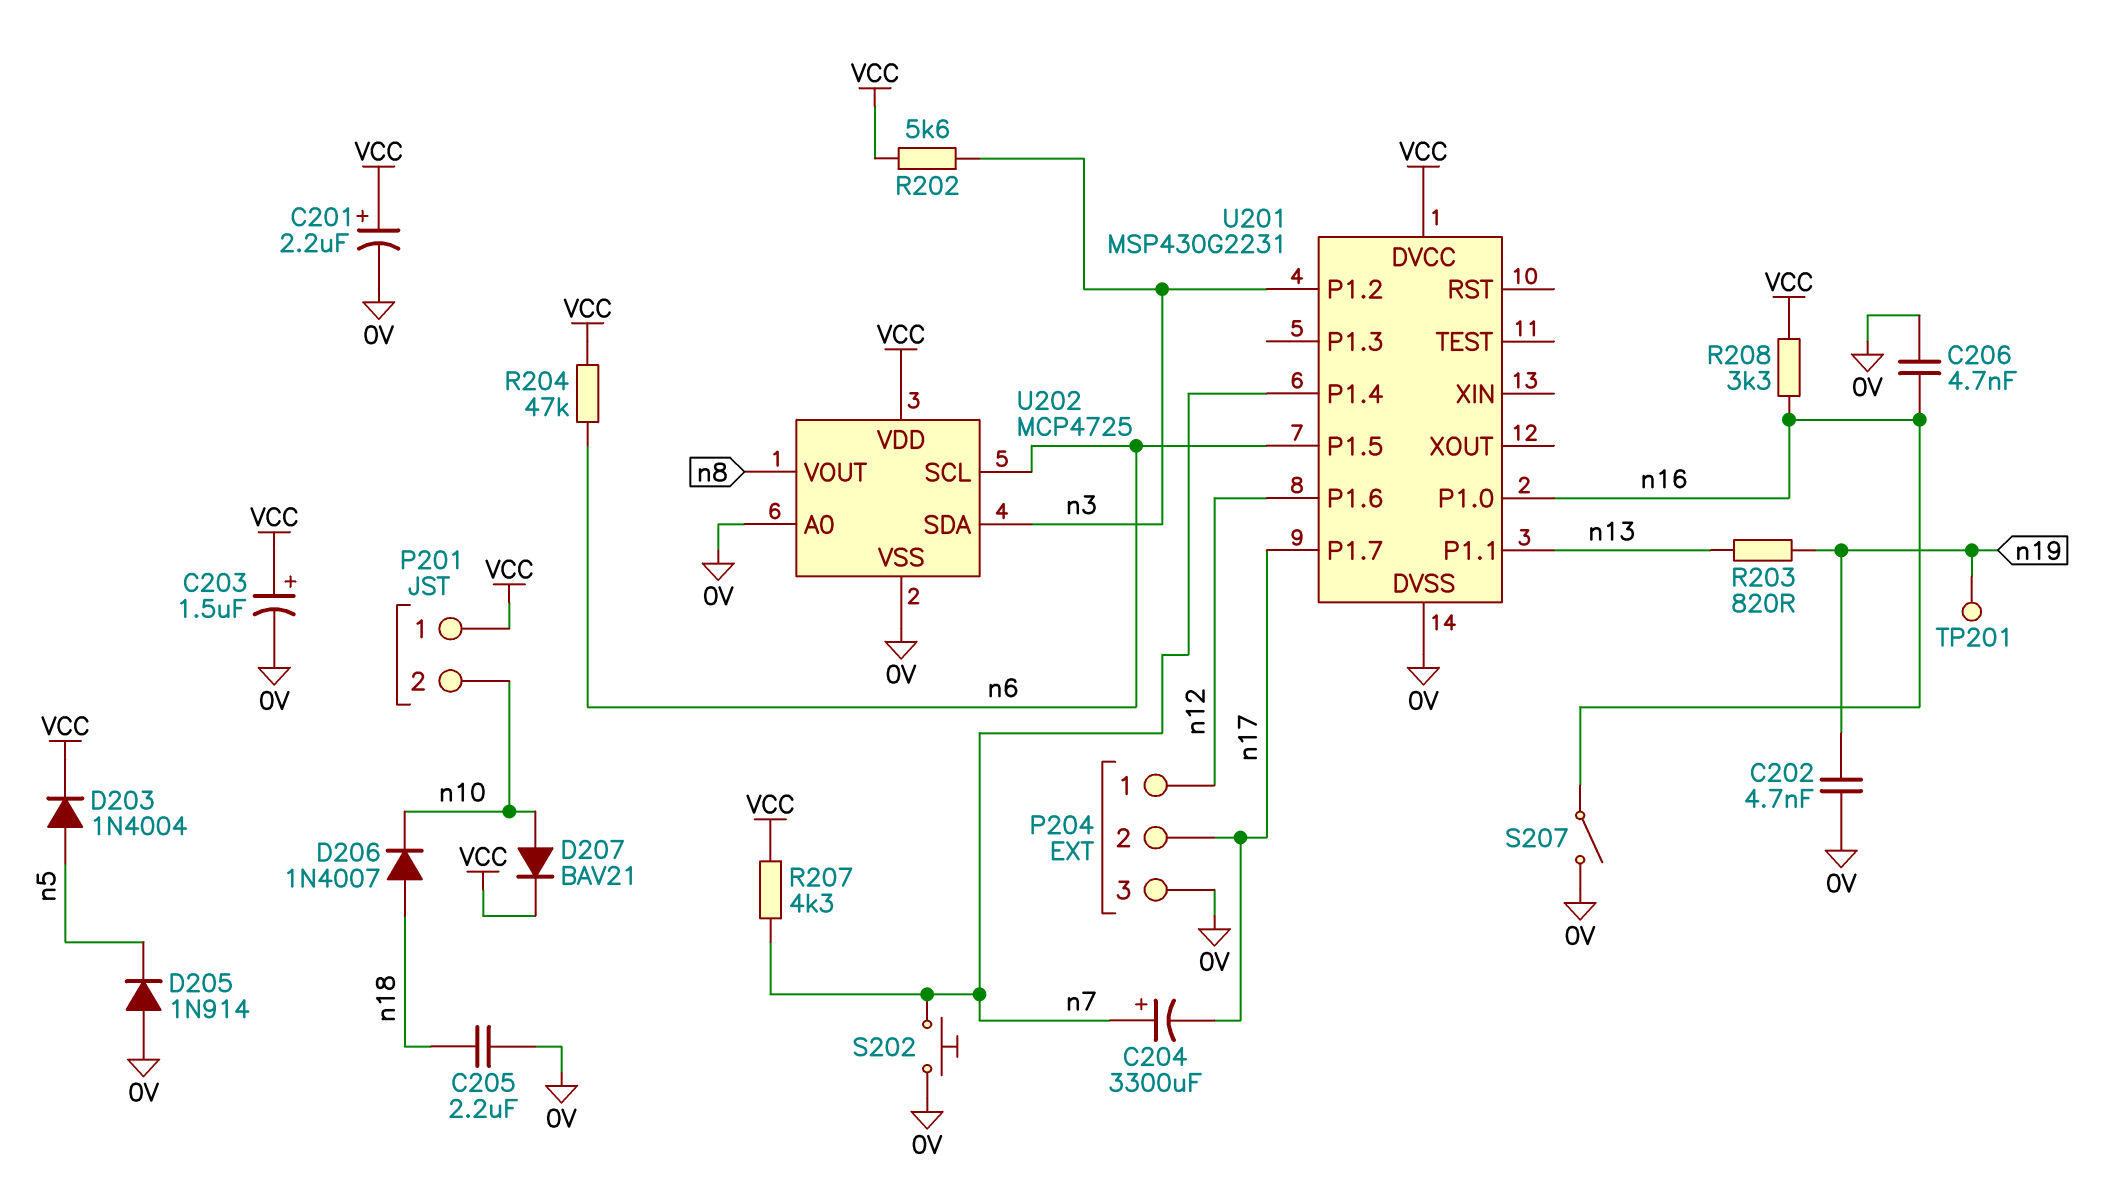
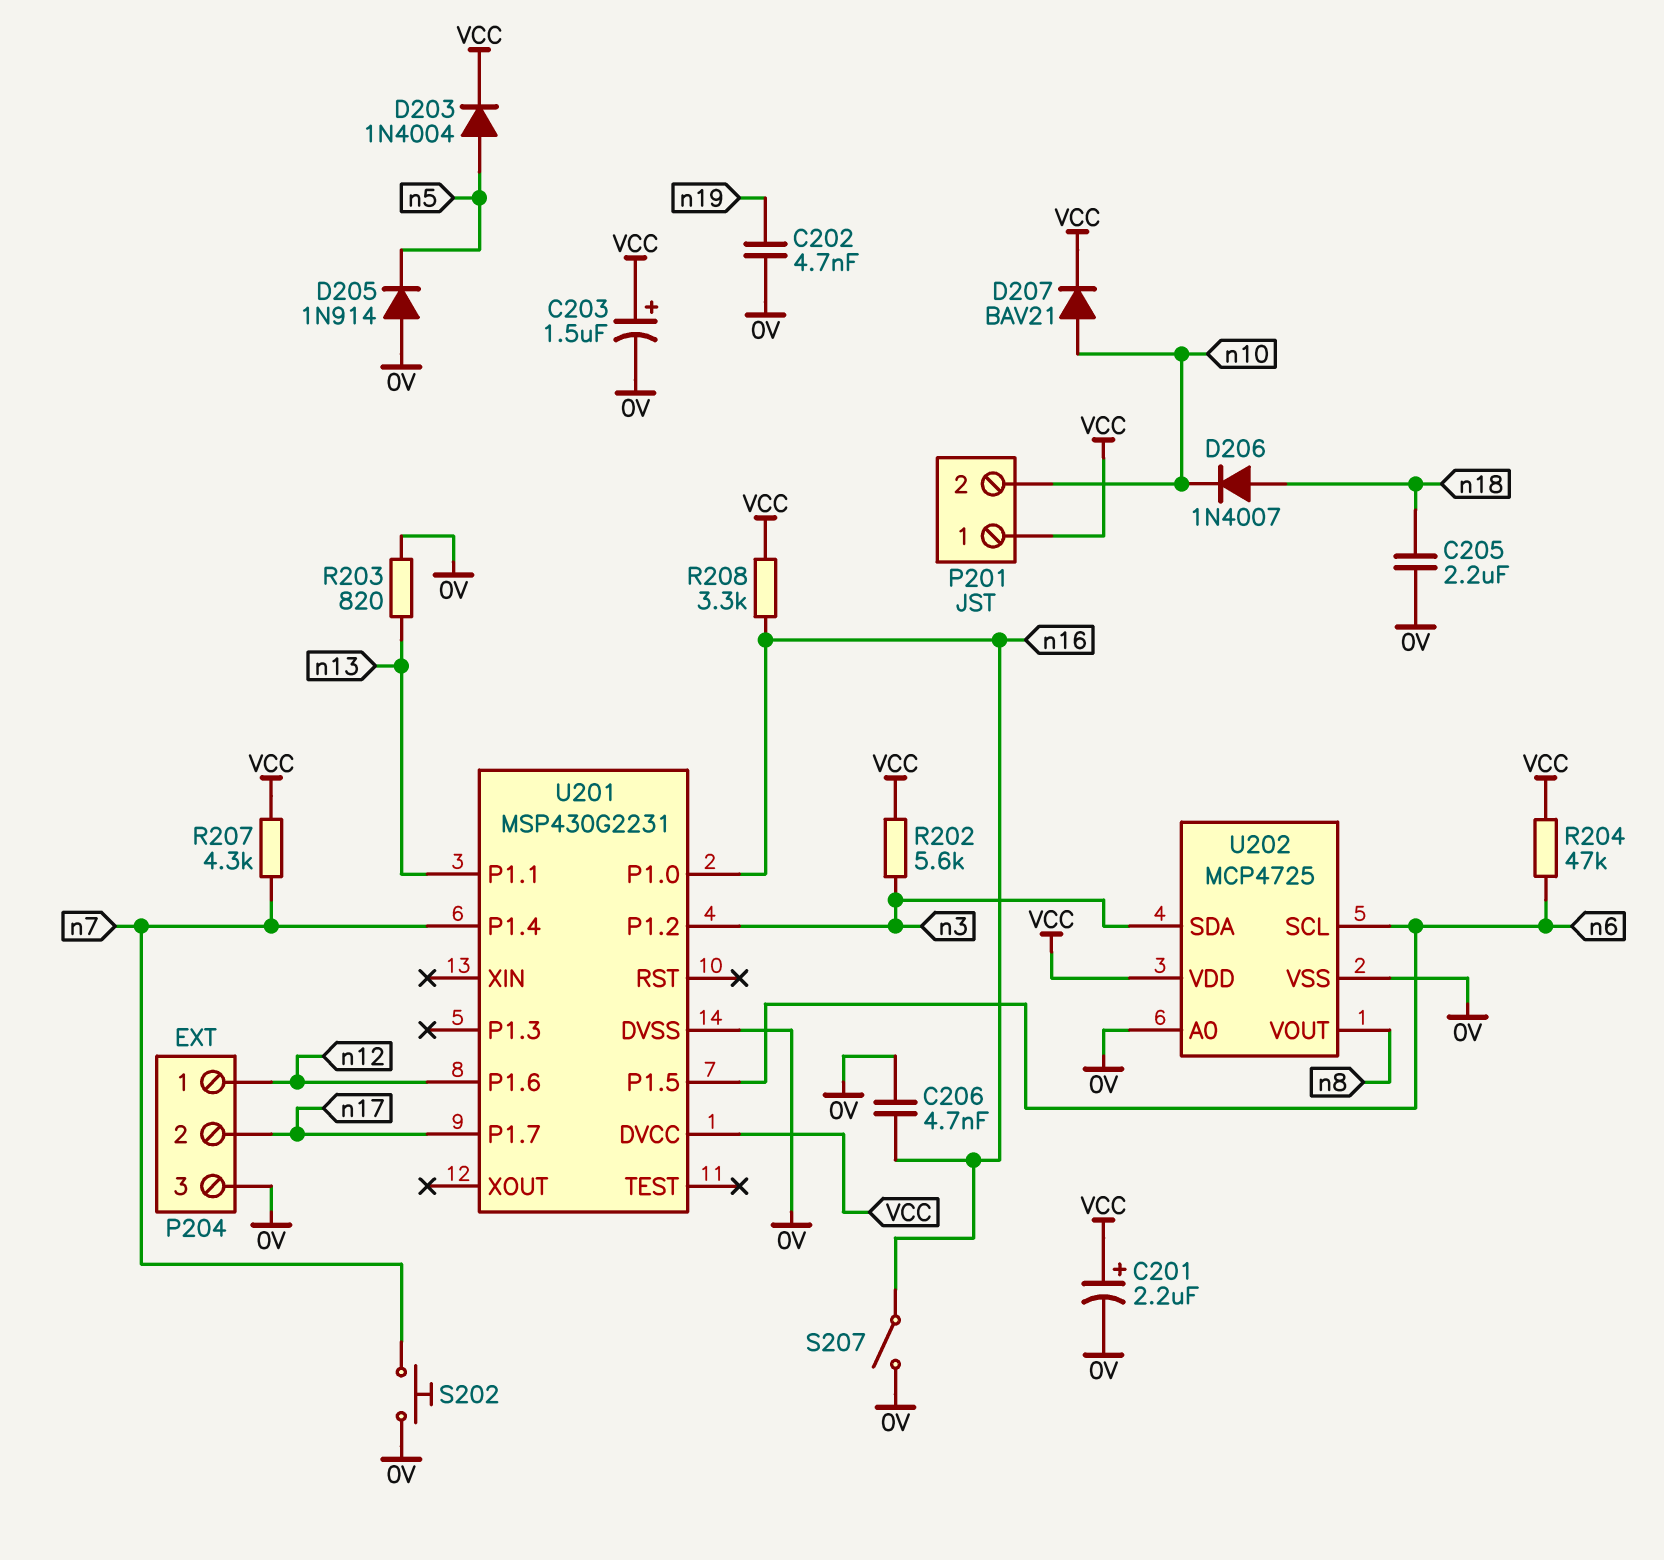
C204: 3300uF (plus n7, minus n17) -> none
R203: 820 (n13, n19) -> 820 (0V, n13)
TP201: test point (n19) -> none

